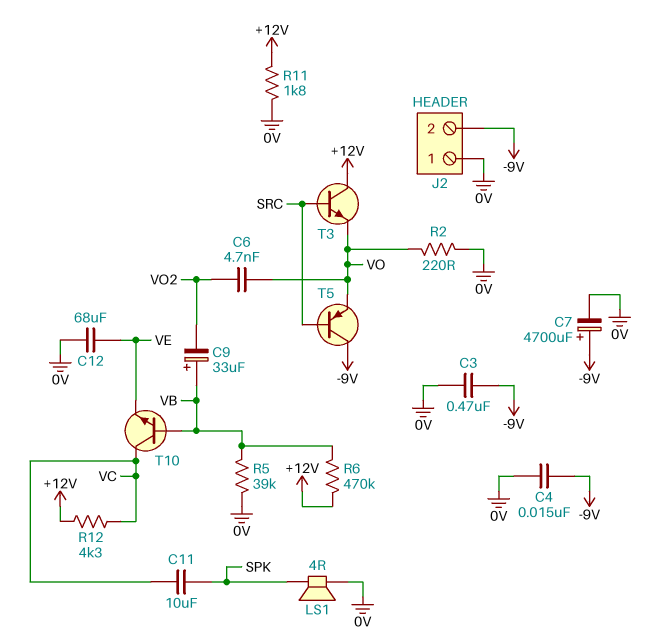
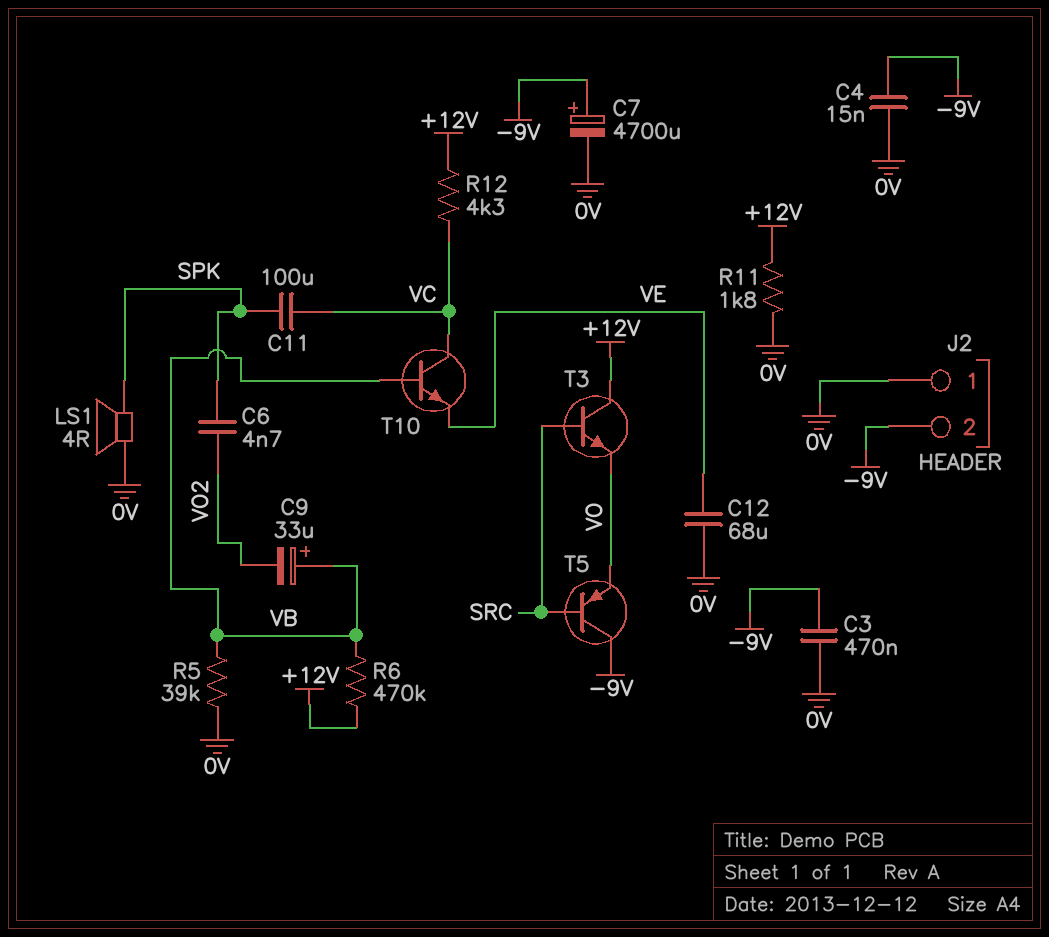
C6: 4.7nF (VO, VO2) -> 4.7nF (SPK, VO2)
C11: 10uF (SPK, VC) -> 100uF (SPK, VC)
R2: 220 (0V, VO) -> none

